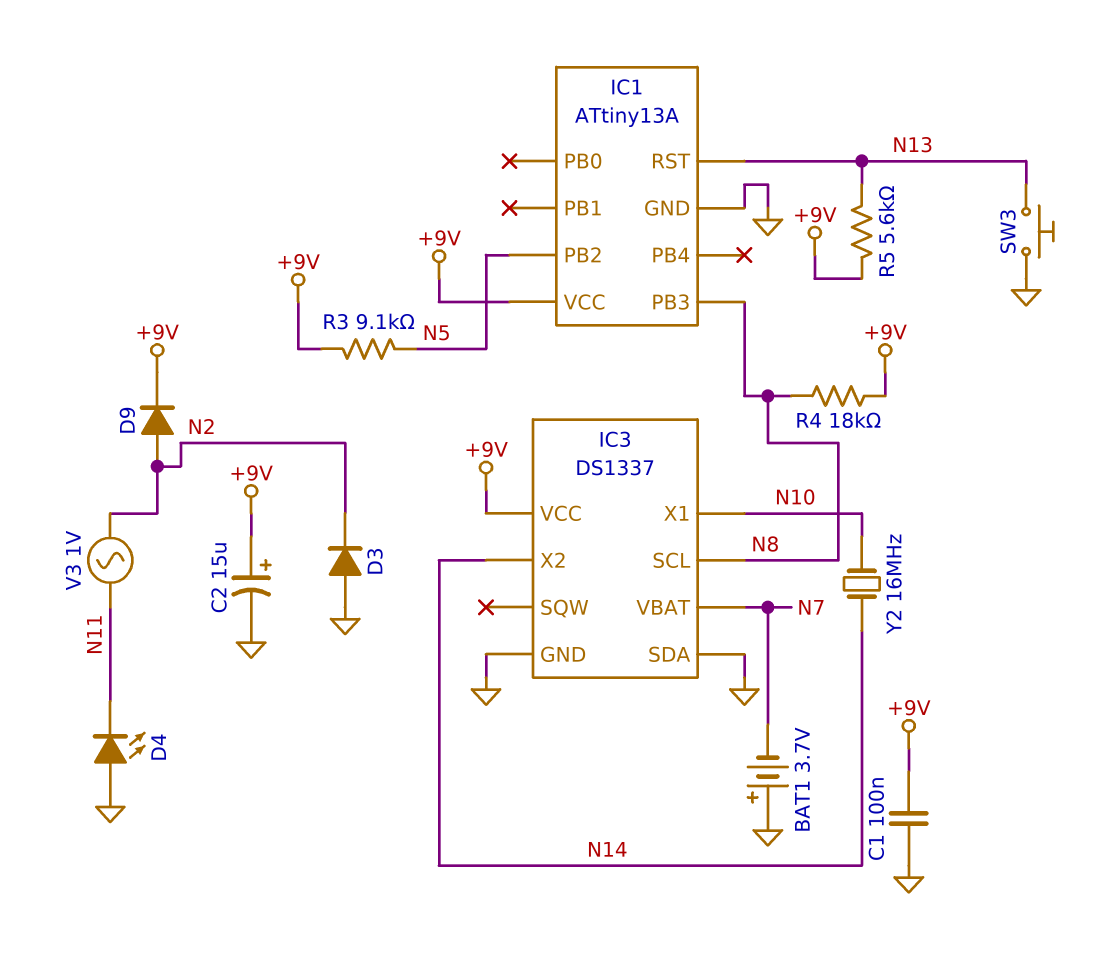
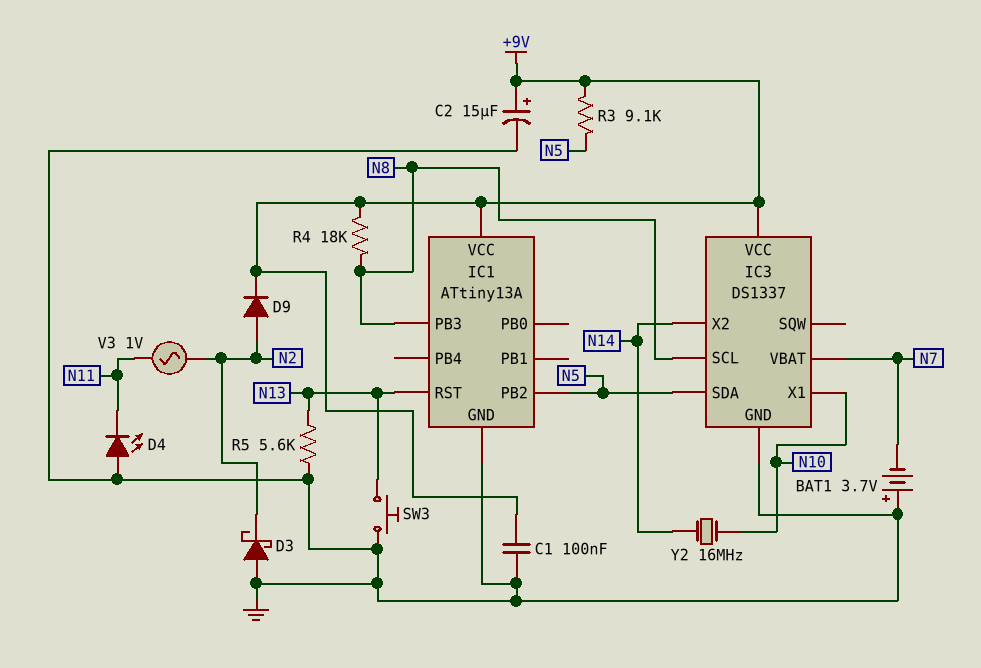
D3: diode (A GND, K N2) -> schottky (A GND, K N2)
IC3 pin SDA: GND -> N5
R5: 5.6k (+9V, N13) -> 5.6k (GND, N13)

